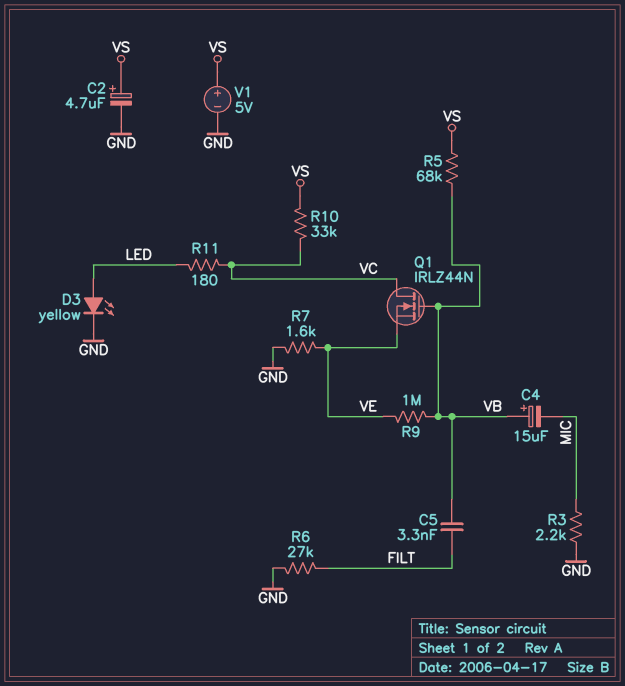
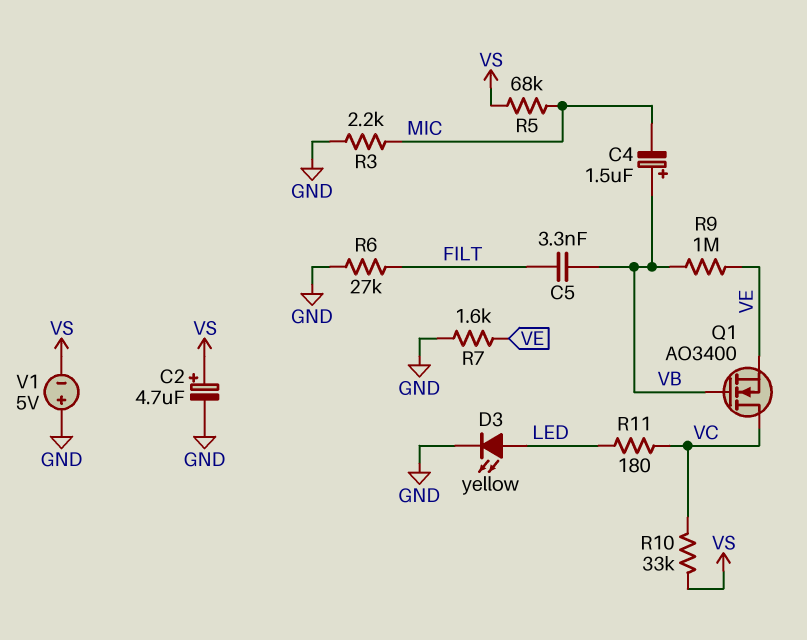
C4: 15uF (plus VB, minus MIC) -> 1.5uF (plus VB, minus MIC)
Q1: NMOS IRLZ44N (G VB, D VC, S VE) -> NMOS AO3400 (G VB, D VC, S VE)
R5: 68k (VB, VS) -> 68k (MIC, VS)
V1: 5V (plus VS, minus GND) -> 5V (plus GND, minus VS)

